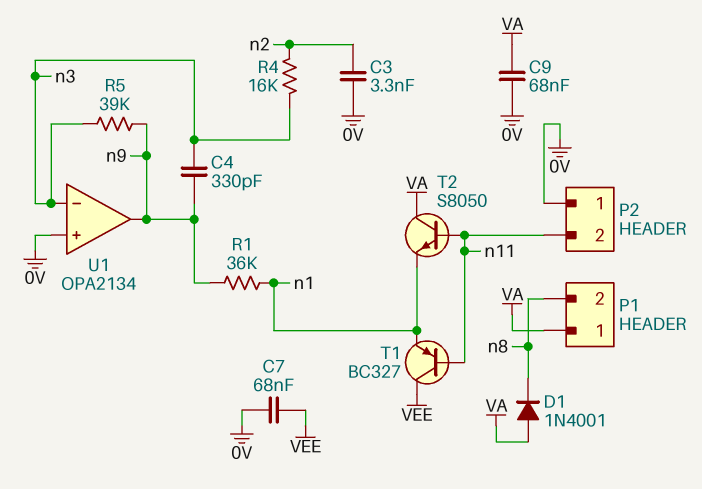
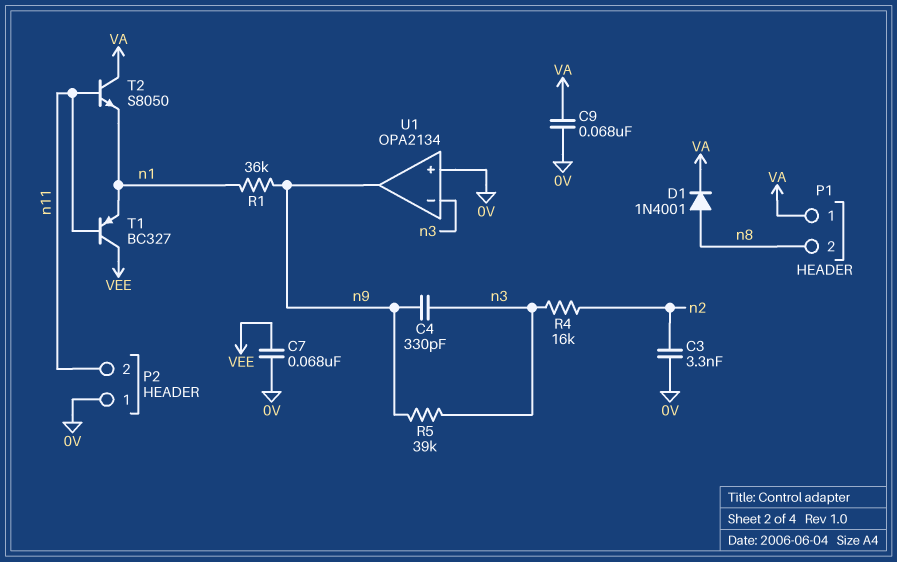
D1: diode 1N4001 (A VA, K n8) -> diode 1N4001 (A n8, K VA)

